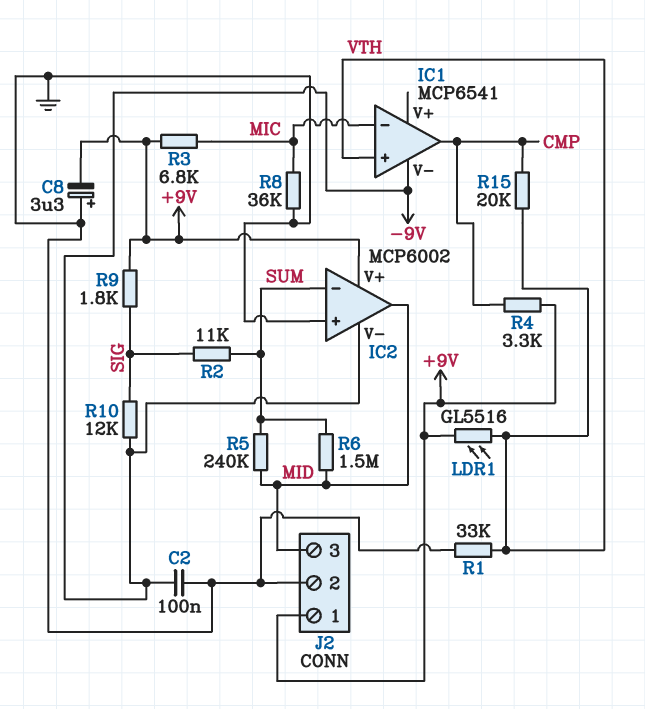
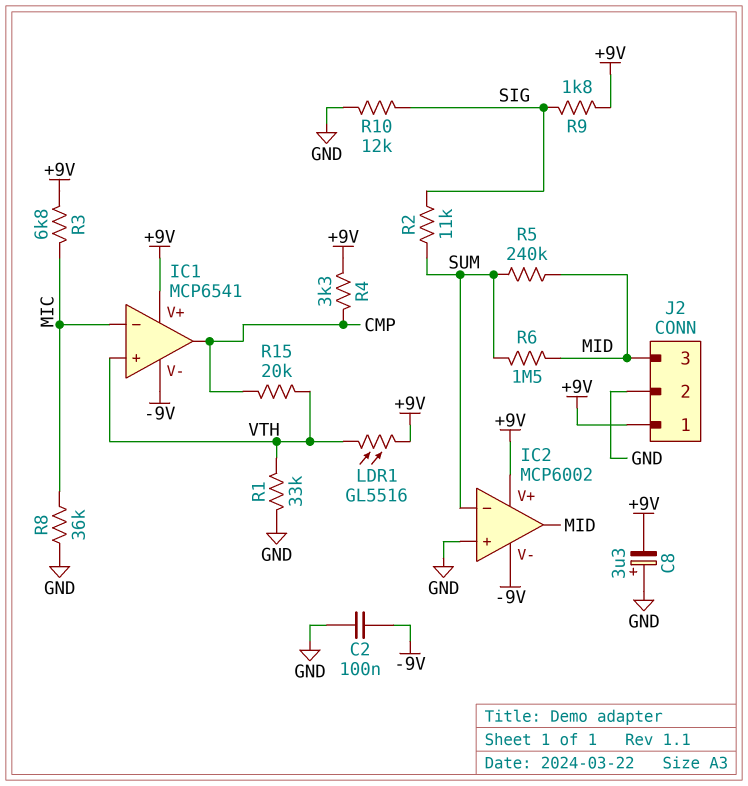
IC1 pin V+: none -> +9V
R10: 12k (-9V, SIG) -> 12k (GND, SIG)

